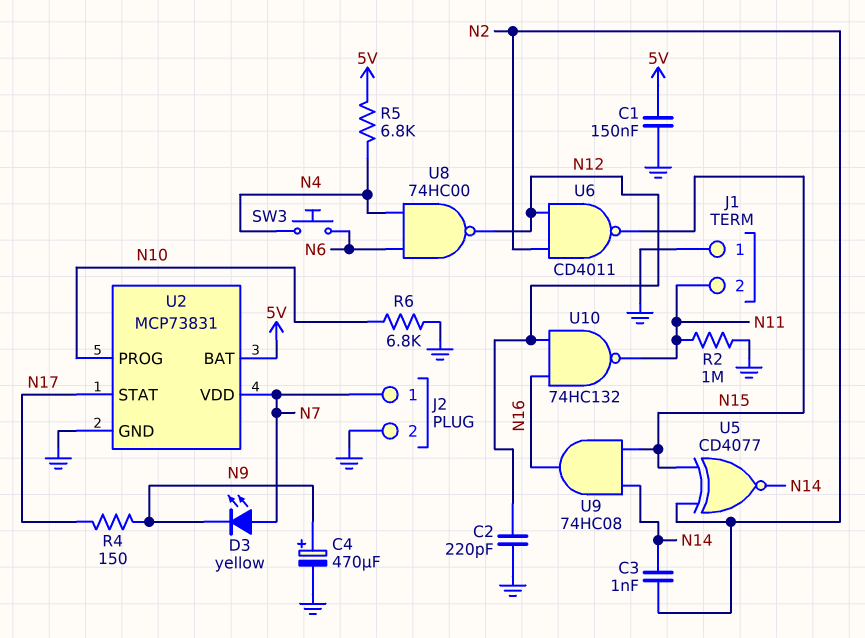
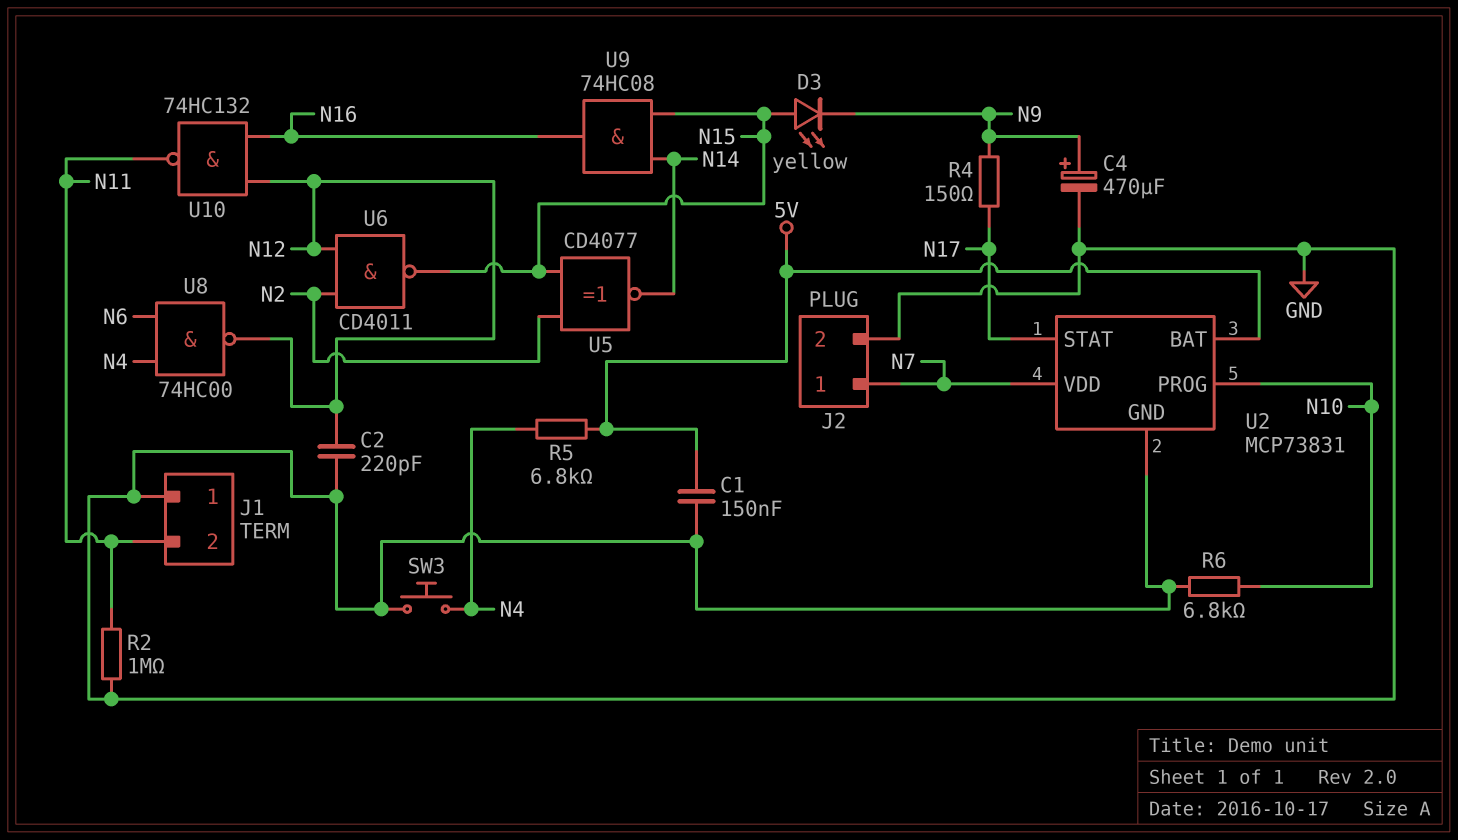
C3: 1nF (N2, N14) -> none
D3: LED yellow (A N7, K N9) -> LED yellow (A N15, K N9)
SW3: button (N4, N6) -> button (GND, N4)

